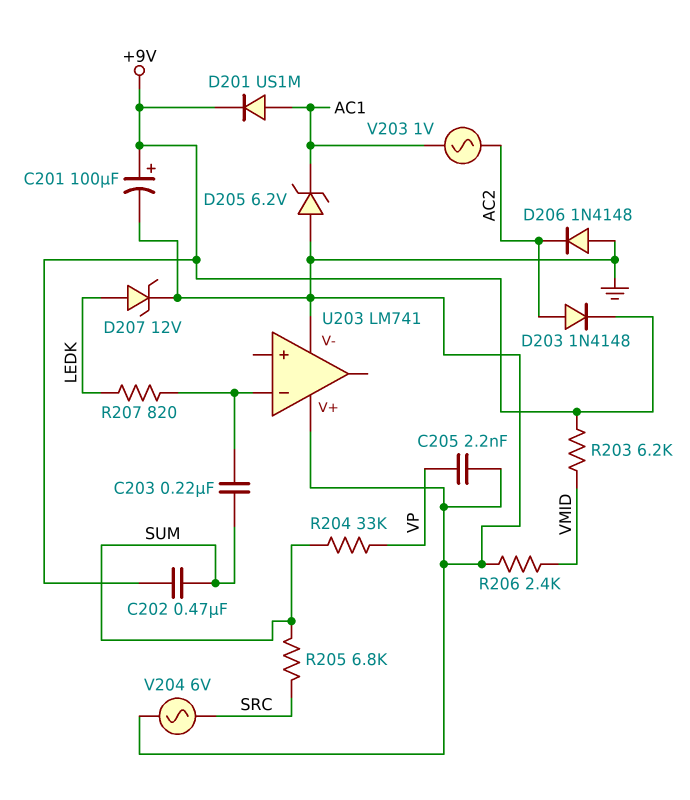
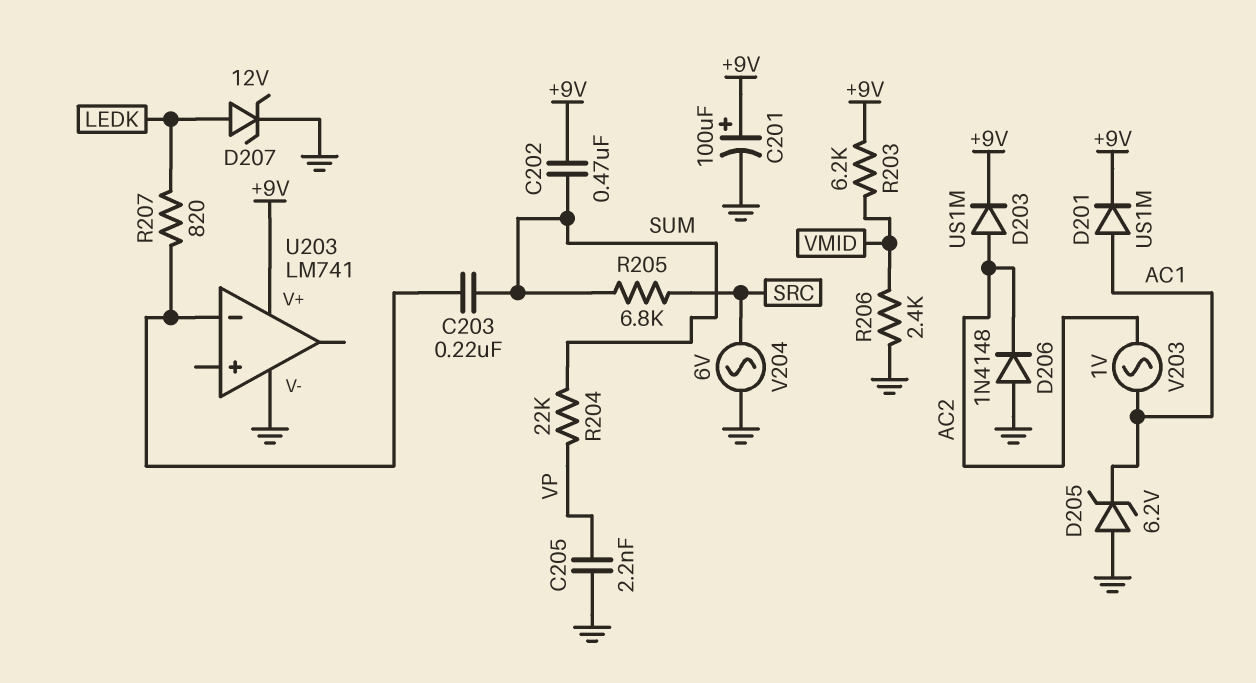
D203: diode 1N4148 (A AC2, K +9V) -> diode US1M (A AC2, K +9V)
R204: 33k (SUM, VP) -> 22k (SUM, VP)
U203 pin V+: GND -> +9V

